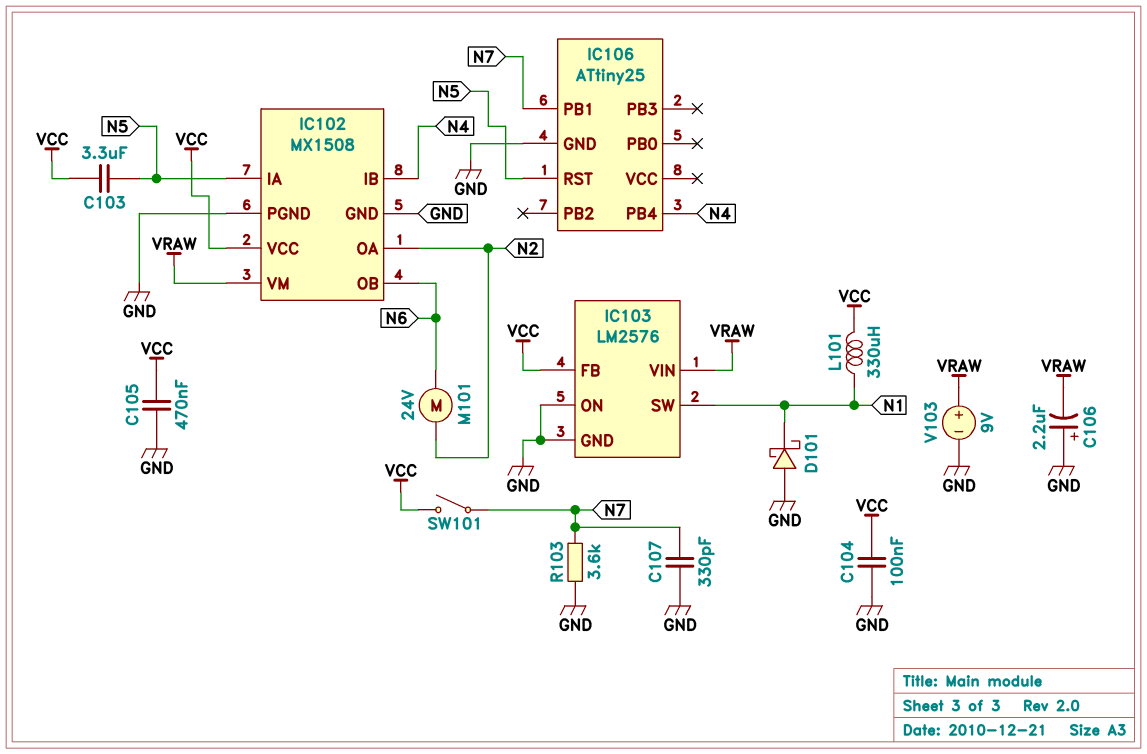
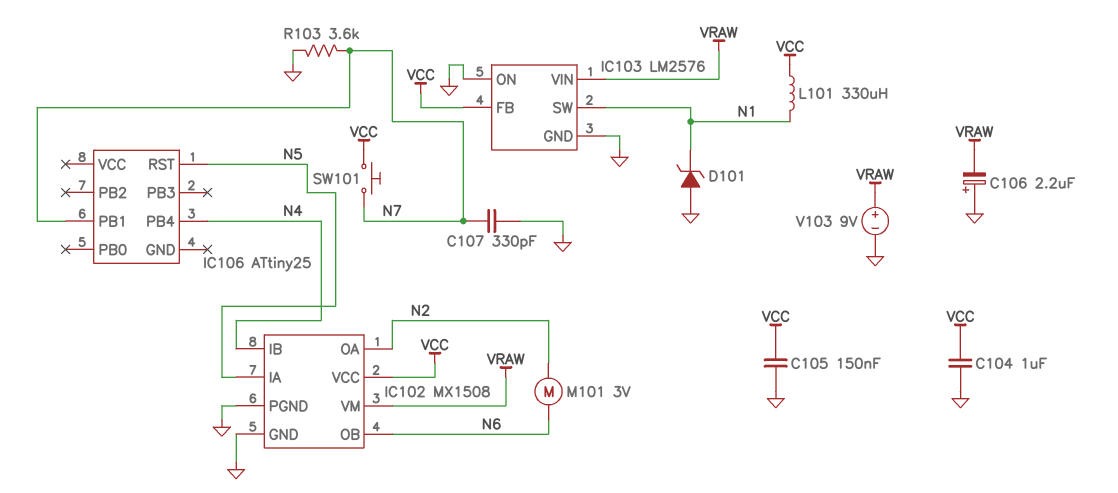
C103: 3.3uF (N5, VCC) -> none
C104: 100nF (GND, VCC) -> 1uF (GND, VCC)
C105: 470nF (GND, VCC) -> 150nF (GND, VCC)
D101: schottky (A GND, K N1) -> zener (A GND, K N1)
IC106 pin GND: GND -> none
M101: motor 24V (N2, N6) -> motor 3V (N2, N6)
SW101: switch (N7, VCC) -> button (N7, VCC)

